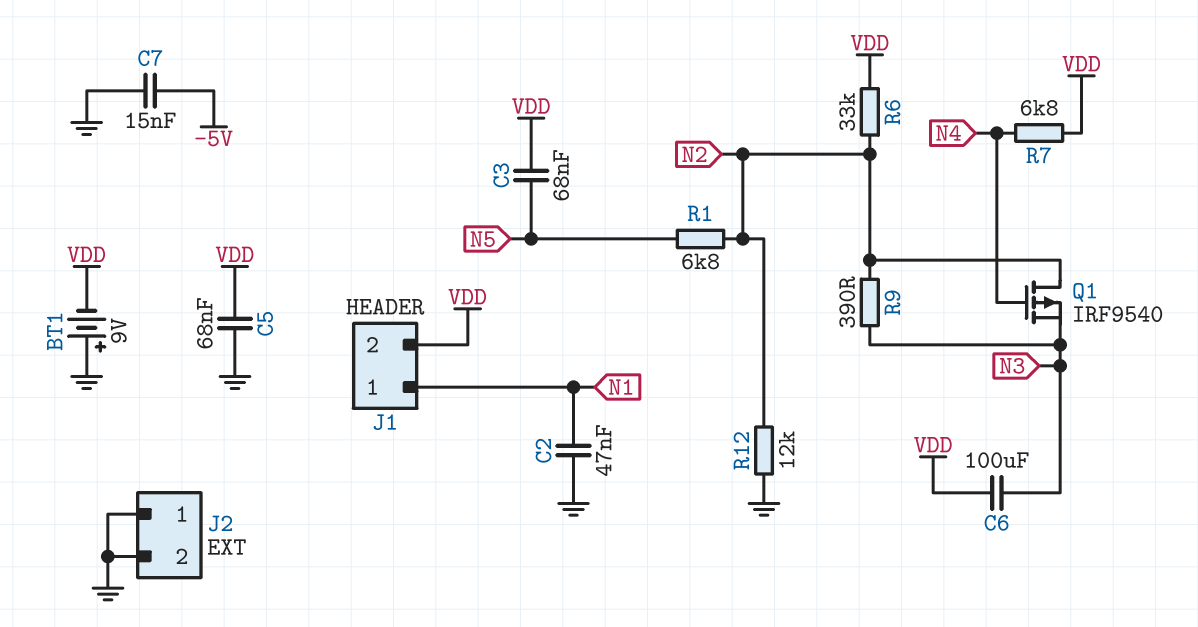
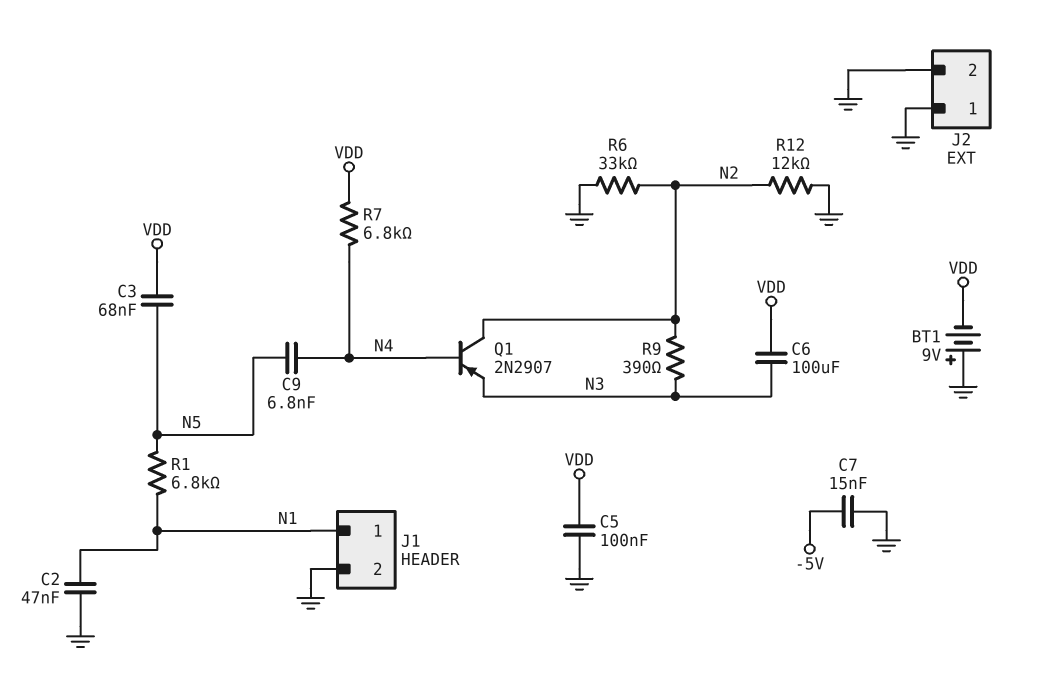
C5: 68nF (GND, VDD) -> 100nF (GND, VDD)
C9: none -> 6.8nF (N4, N5)
J1 pin 2: VDD -> GND
Q1: PMOS IRF9540 (G N4, D N2, S N3) -> PNP 2N2907 (B N4, C N2, E N3)
R1: 6.8k (N2, N5) -> 6.8k (N1, N5)
R6: 33k (N2, VDD) -> 33k (GND, N2)

